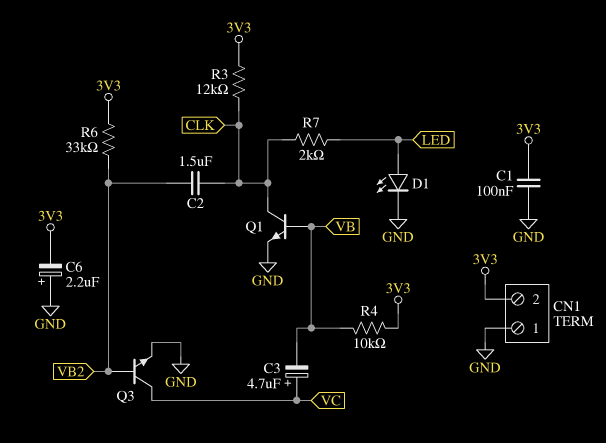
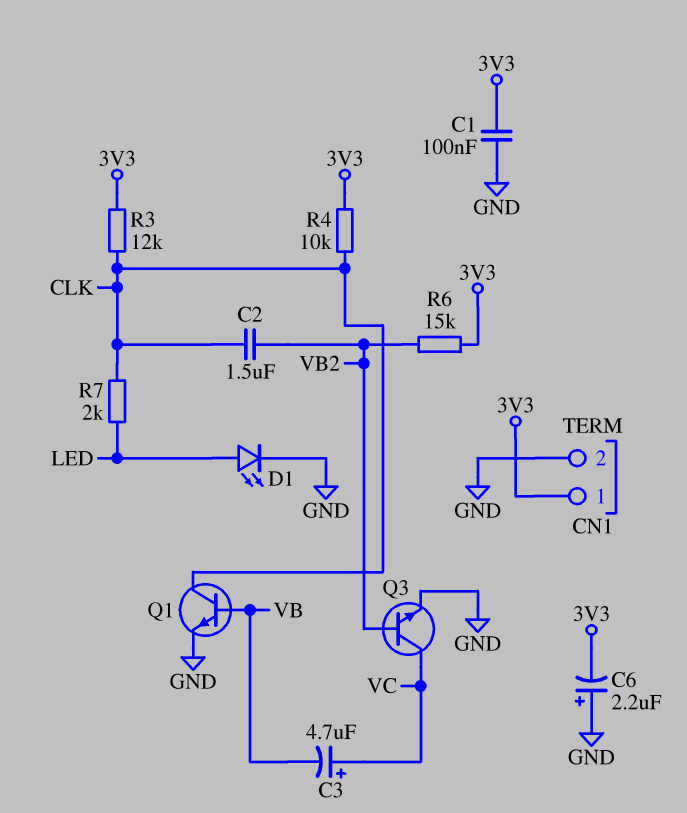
CN1 pin 1: GND -> 3V3
CN1 pin 2: 3V3 -> GND
R4: 10k (3V3, VB) -> 10k (3V3, CLK)
R6: 33k (3V3, VB2) -> 15k (3V3, VB2)

